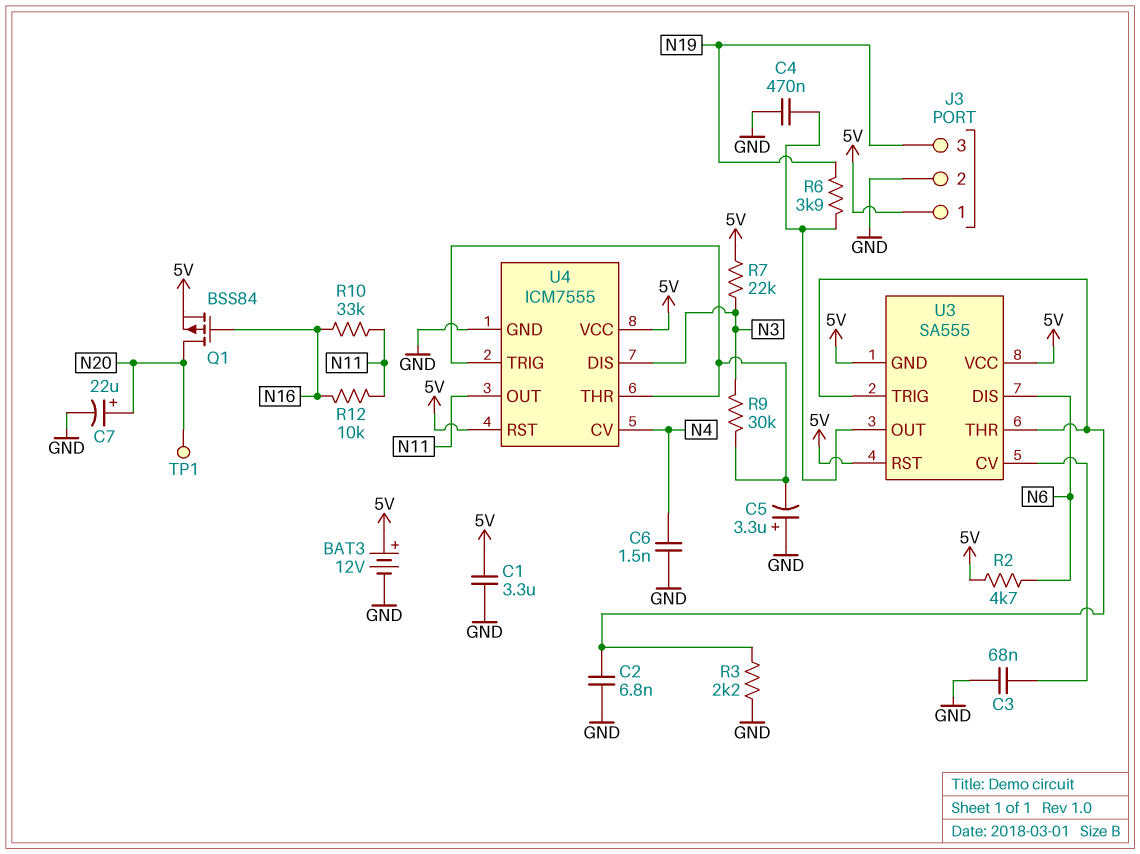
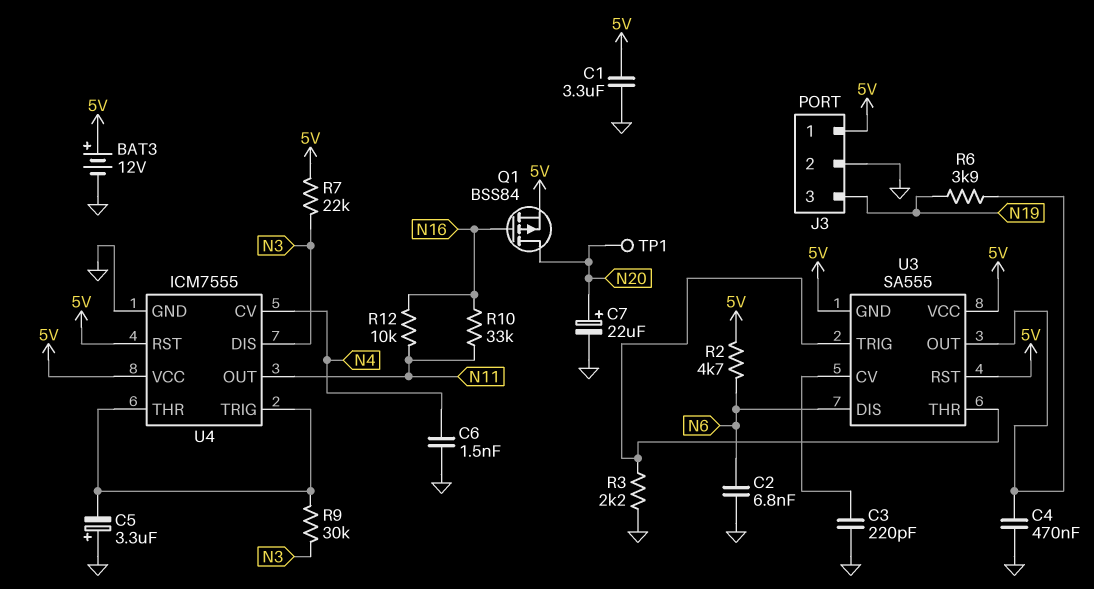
C2: 6.8nF (GND, U3/THR) -> 6.8nF (GND, N6)
C3: 68nF (GND, U3/CV) -> 220pF (GND, U3/CV)

